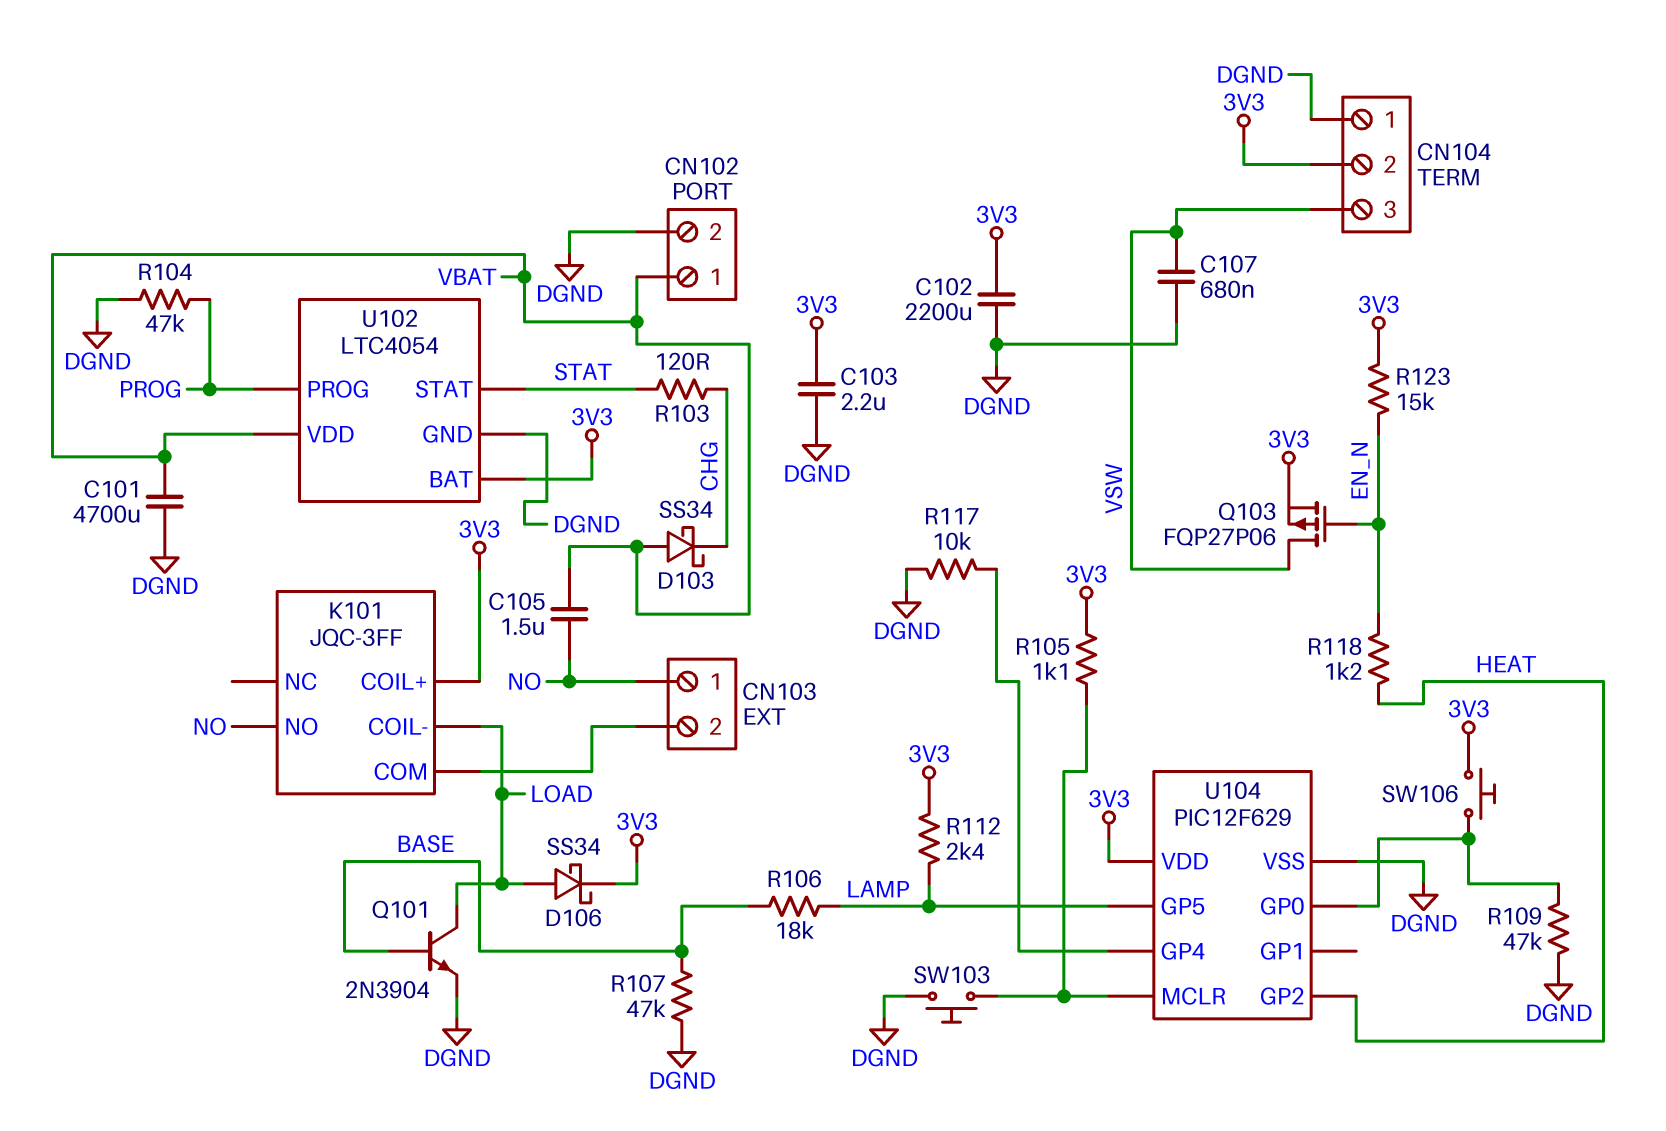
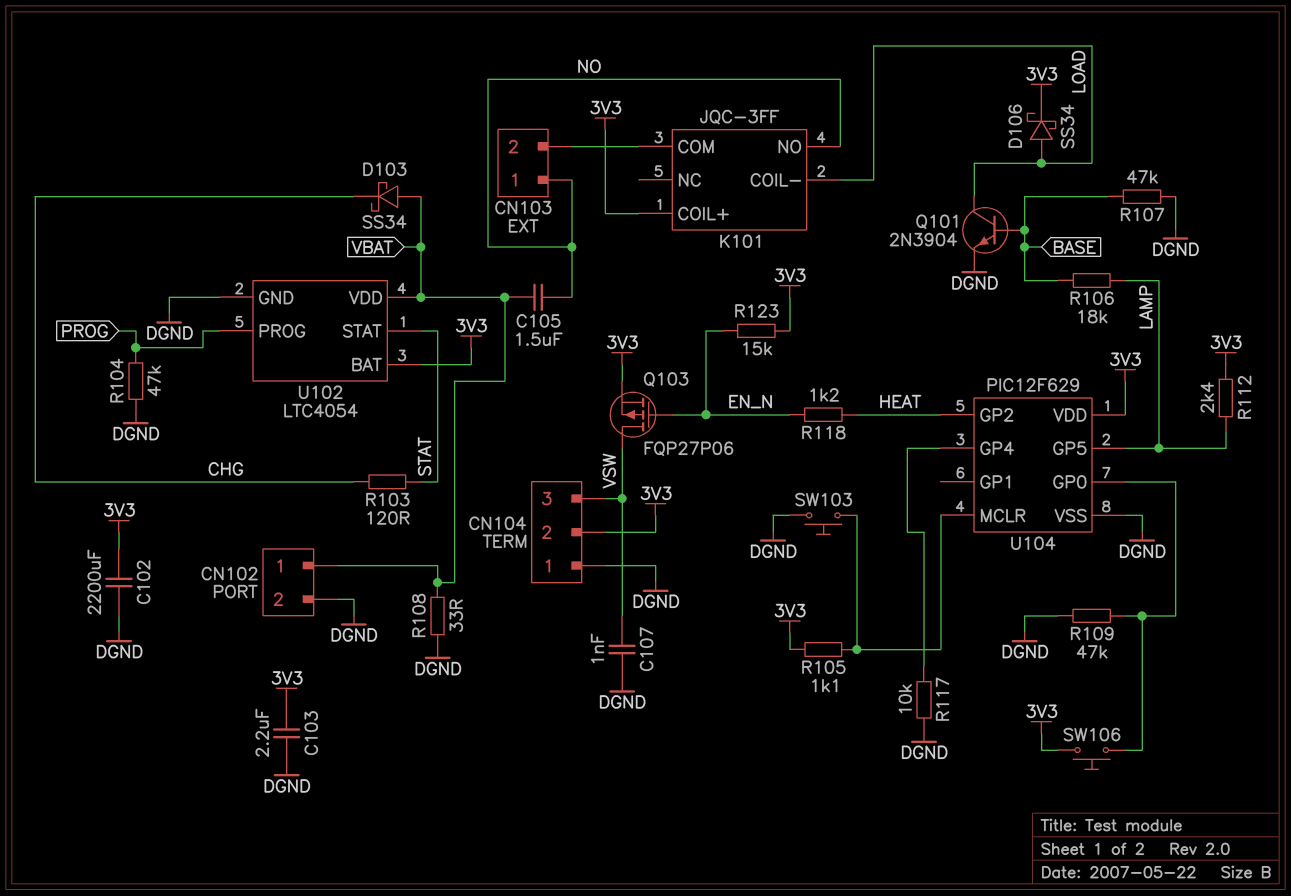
C101: 4700uF (DGND, VBAT) -> none
C107: 680nF (DGND, VSW) -> 1nF (DGND, VSW)
R108: none -> 33 (DGND, VBAT)

